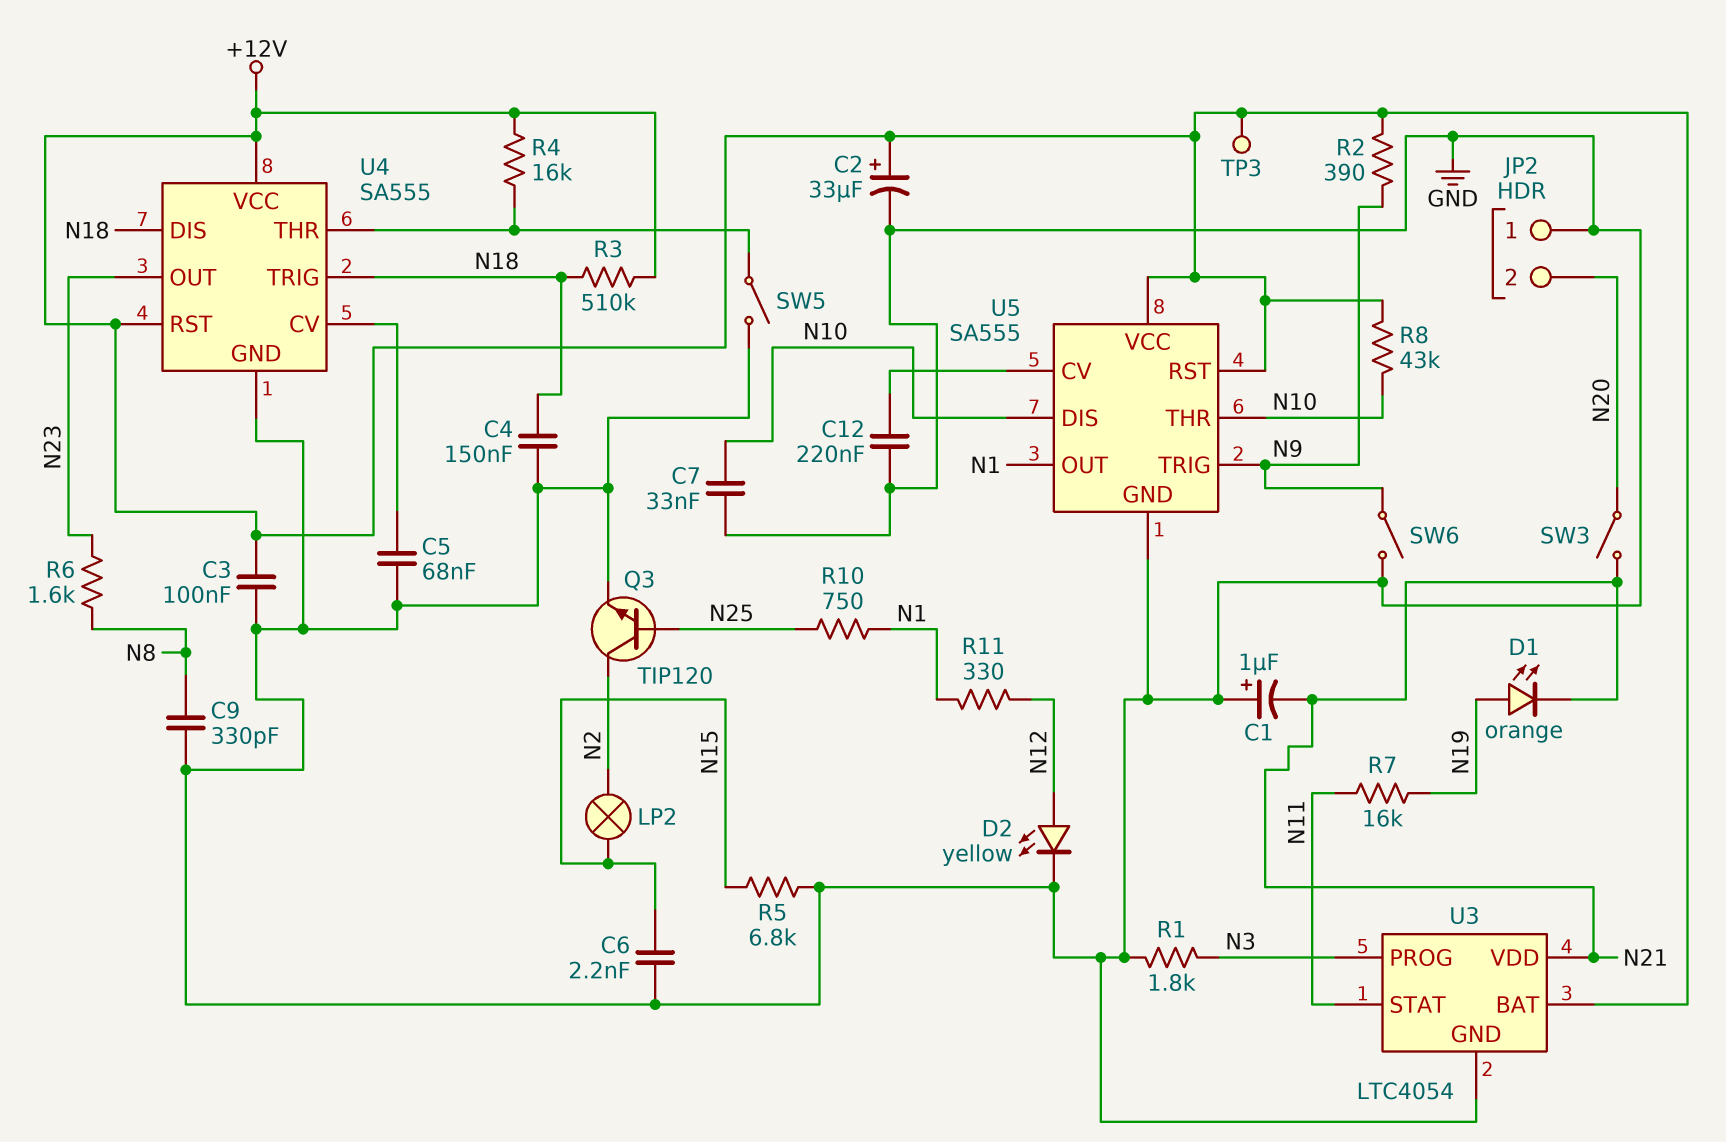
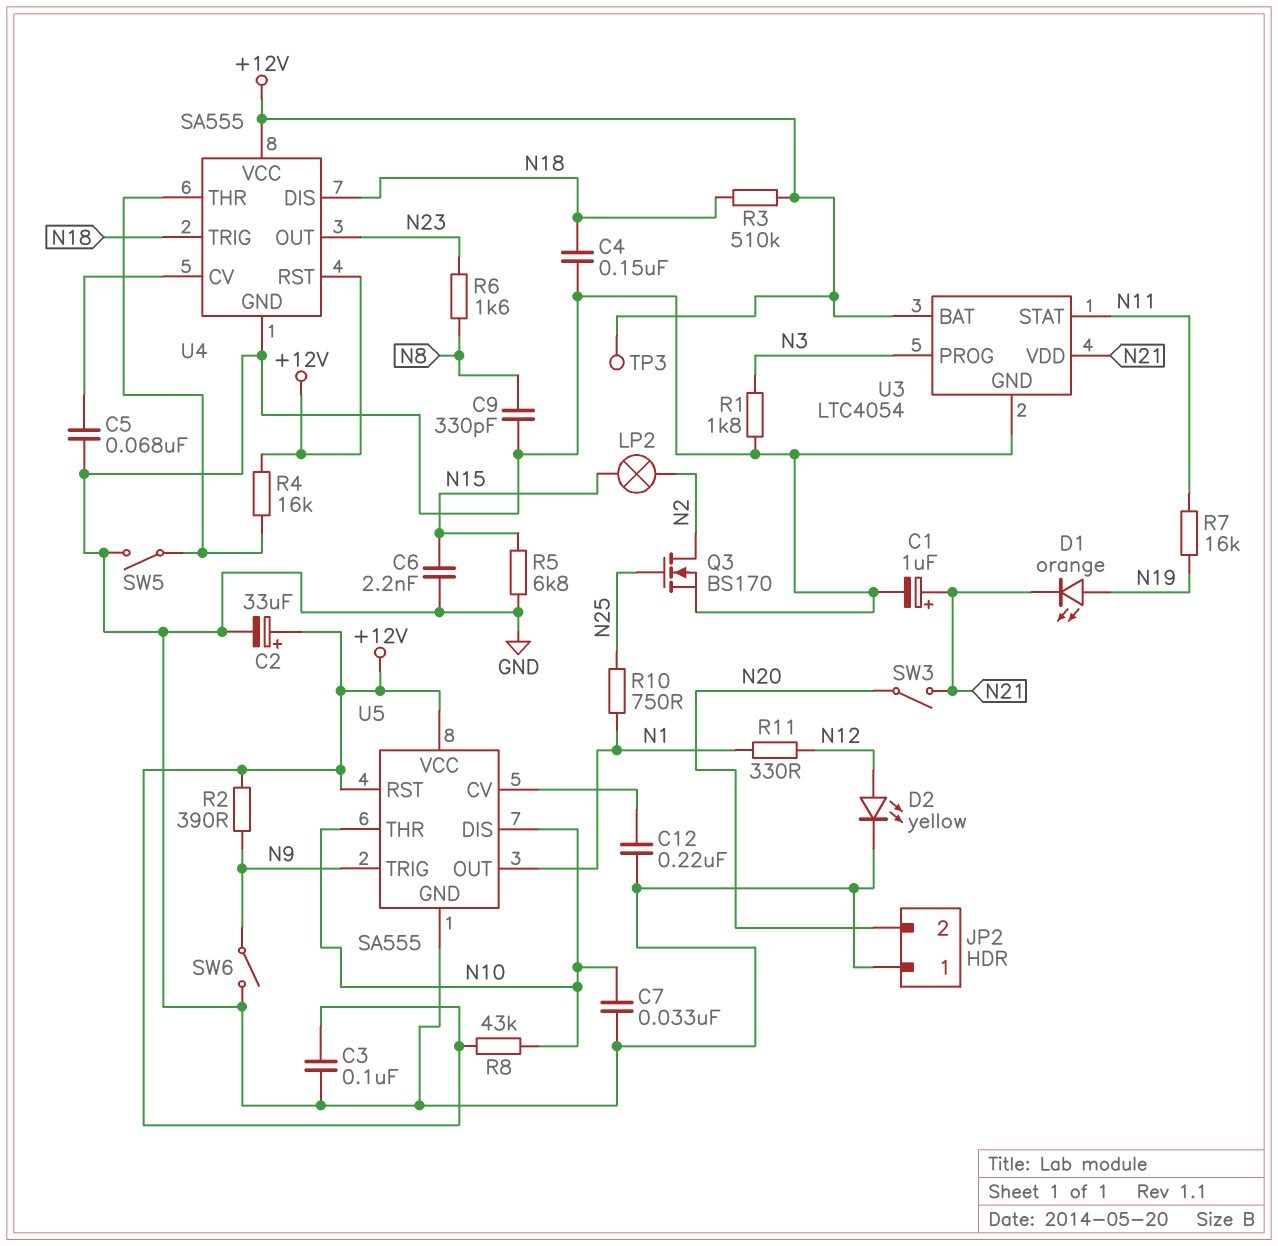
C1: 1uF (plus GND, minus N21) -> 1uF (plus N21, minus GND)
Q3: NPN TIP120 (B N25, C N2, E GND) -> NMOS BS170 (G N25, D N2, S GND)

